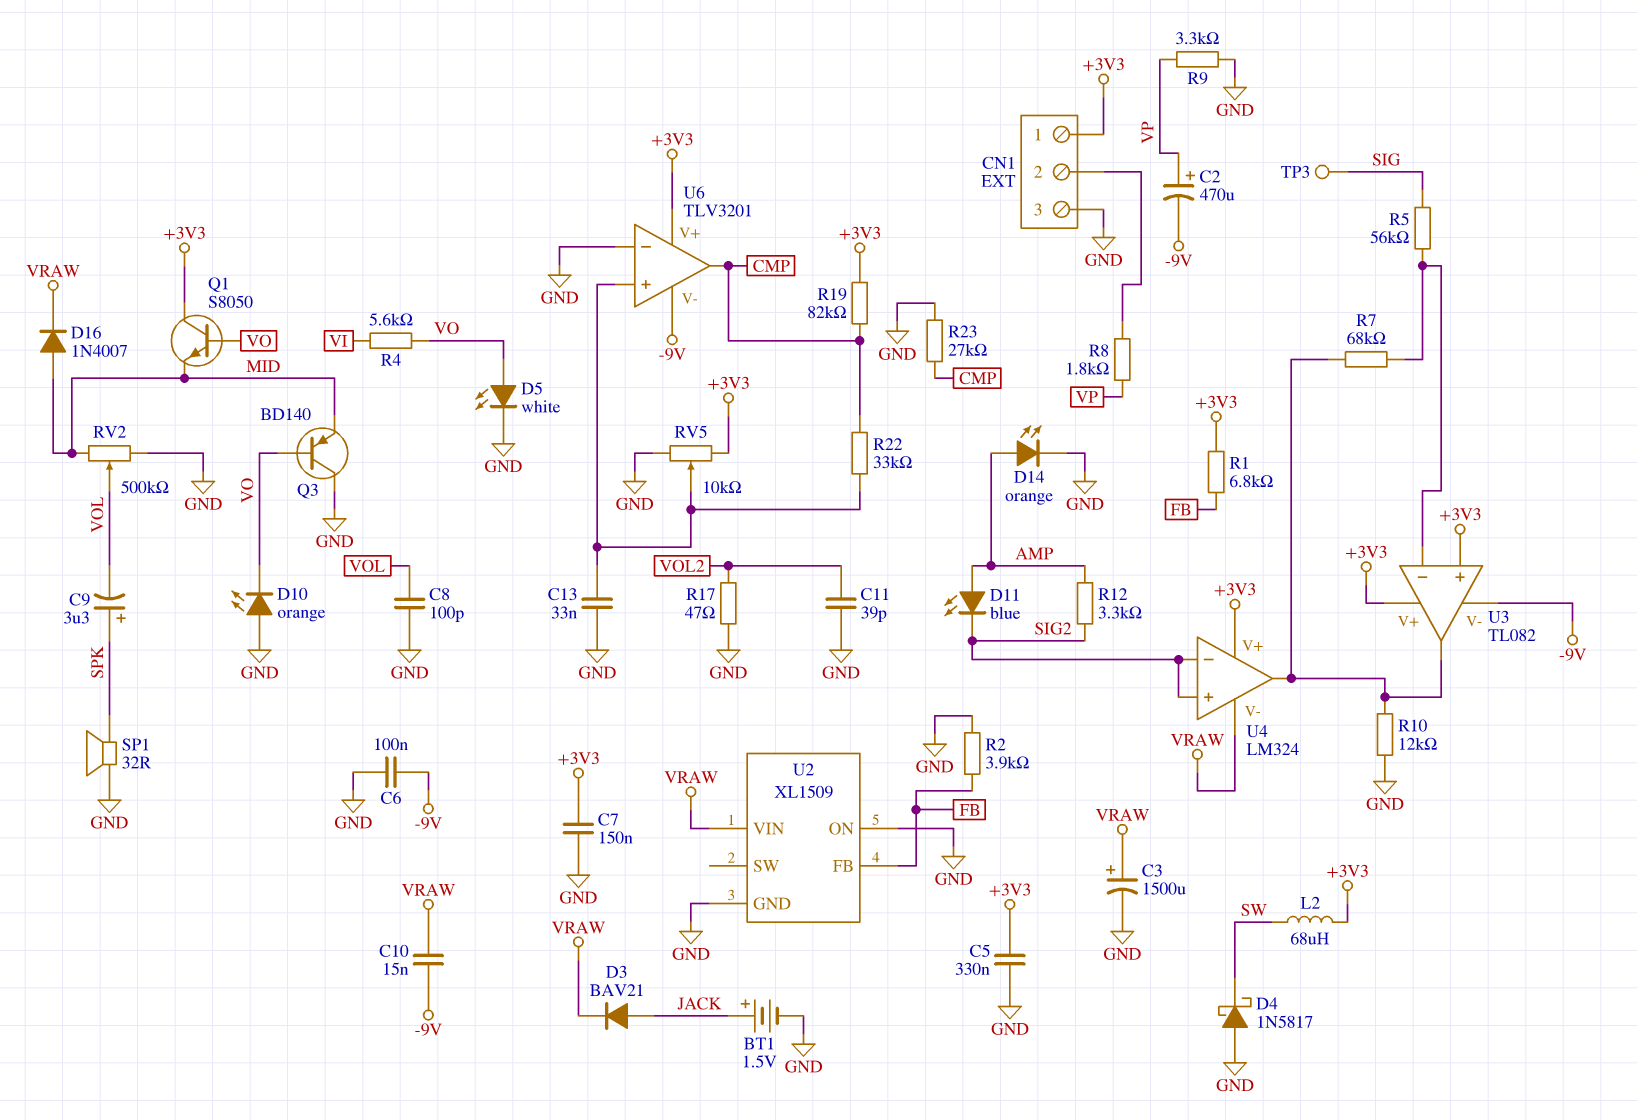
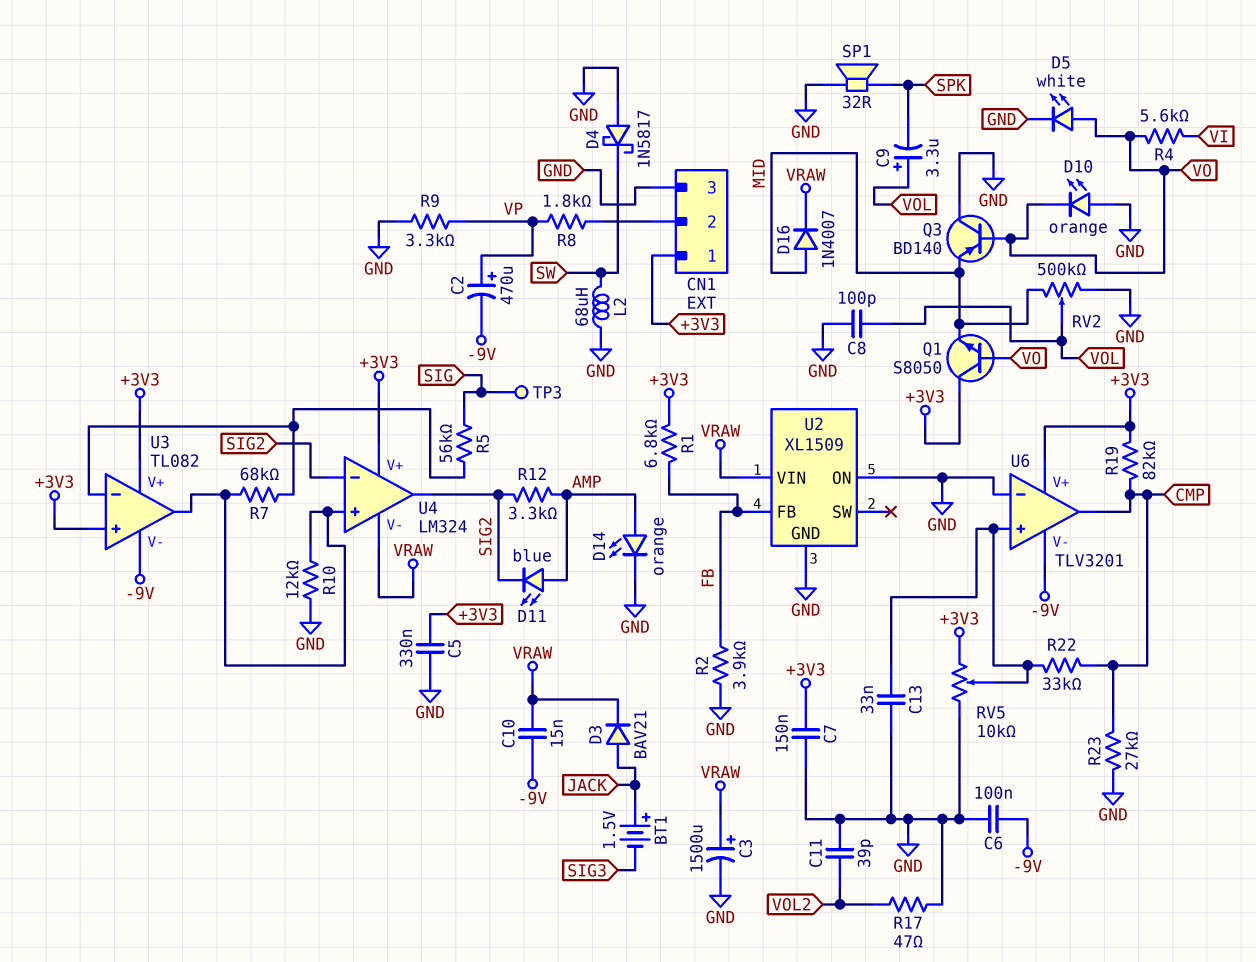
BT1: 1.5V (plus JACK, minus GND) -> 1.5V (plus JACK, minus SIG3)
C9: 3.3uF (plus SPK, minus VOL) -> 3.3uF (plus VOL, minus SPK)
L2: 68uH (+3V3, SW) -> 68uH (GND, SW)
U4 pin in+: SIG2 -> U3/out
U4 pin out: U3/out -> SIG2

